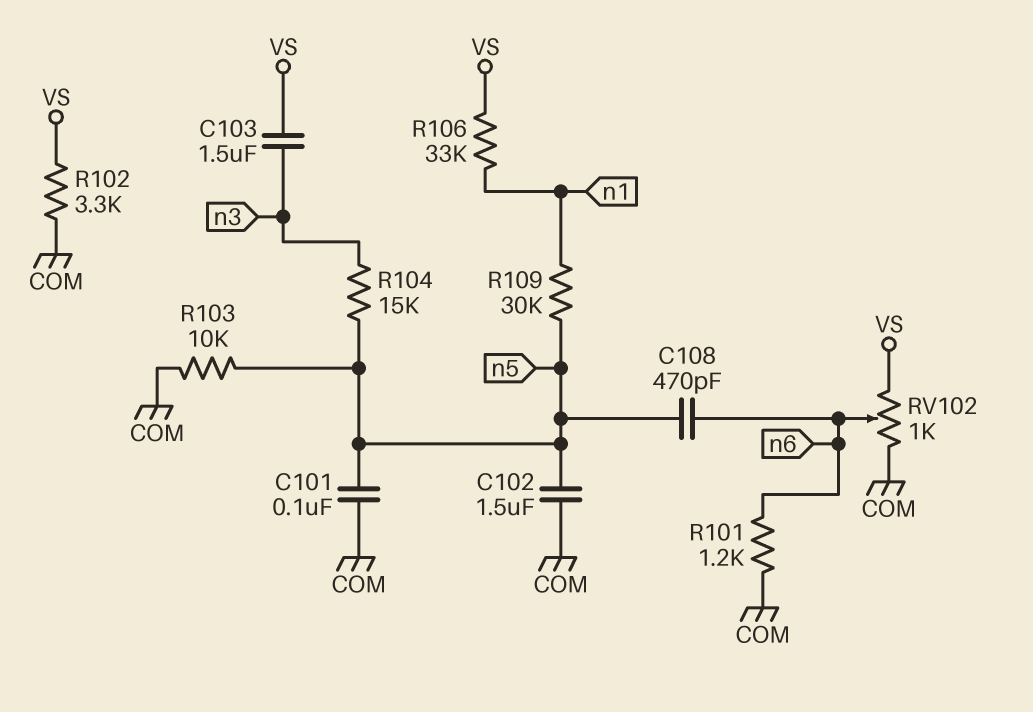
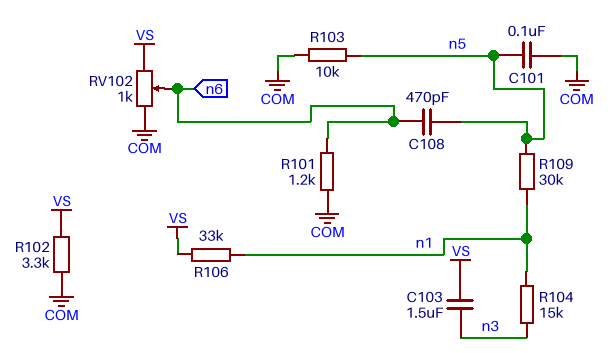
C102: 1.5uF (COM, n5) -> none
R104: 15k (n3, n5) -> 15k (n1, n3)

